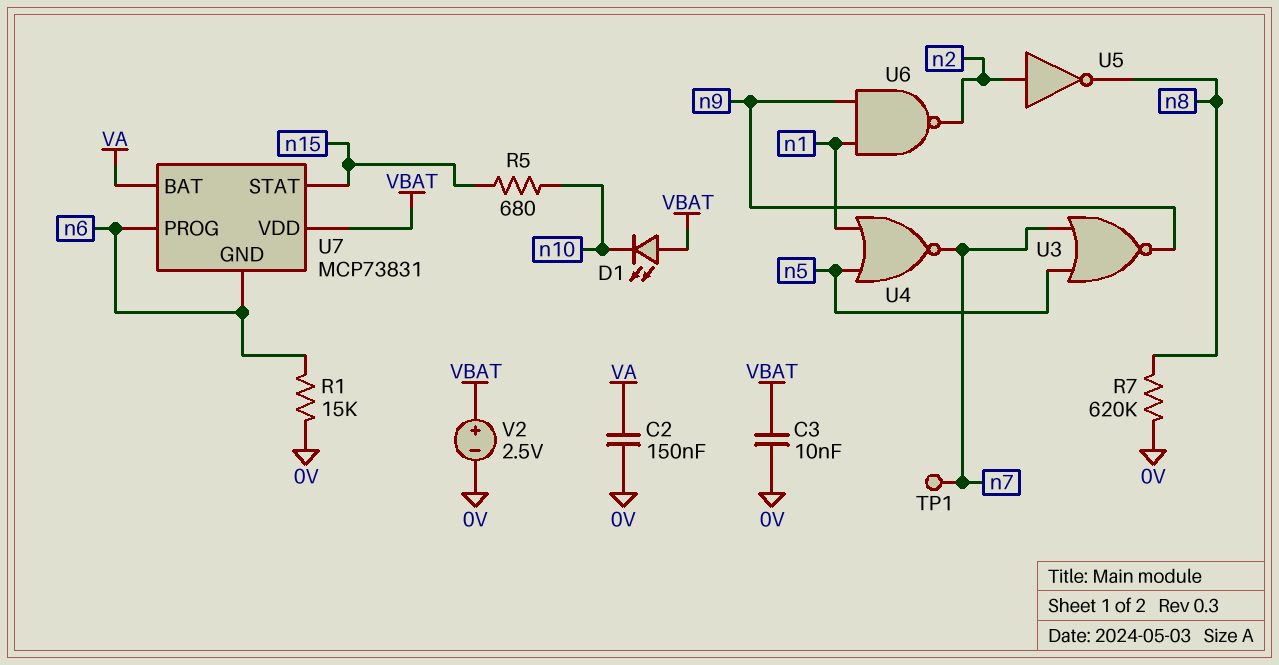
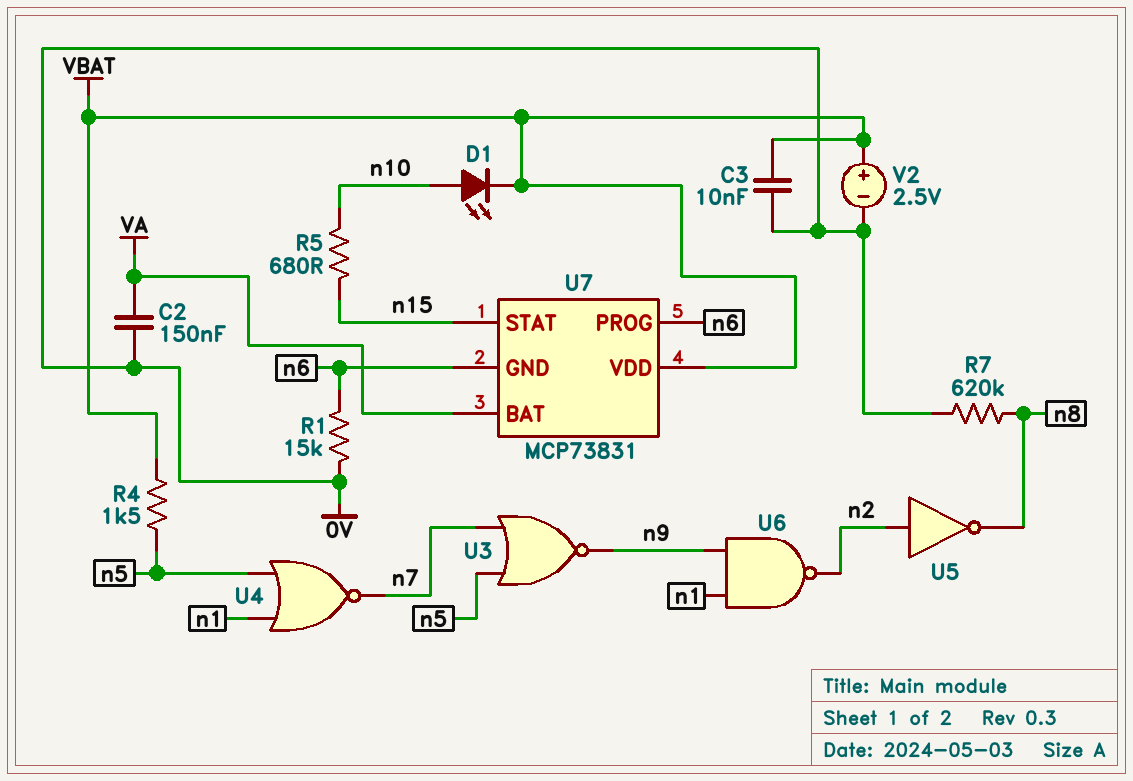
D1: LED (A VBAT, K n10) -> LED (A n10, K VBAT)
R4: none -> 1.5k (VBAT, n5)
TP1: test point (n7) -> none

